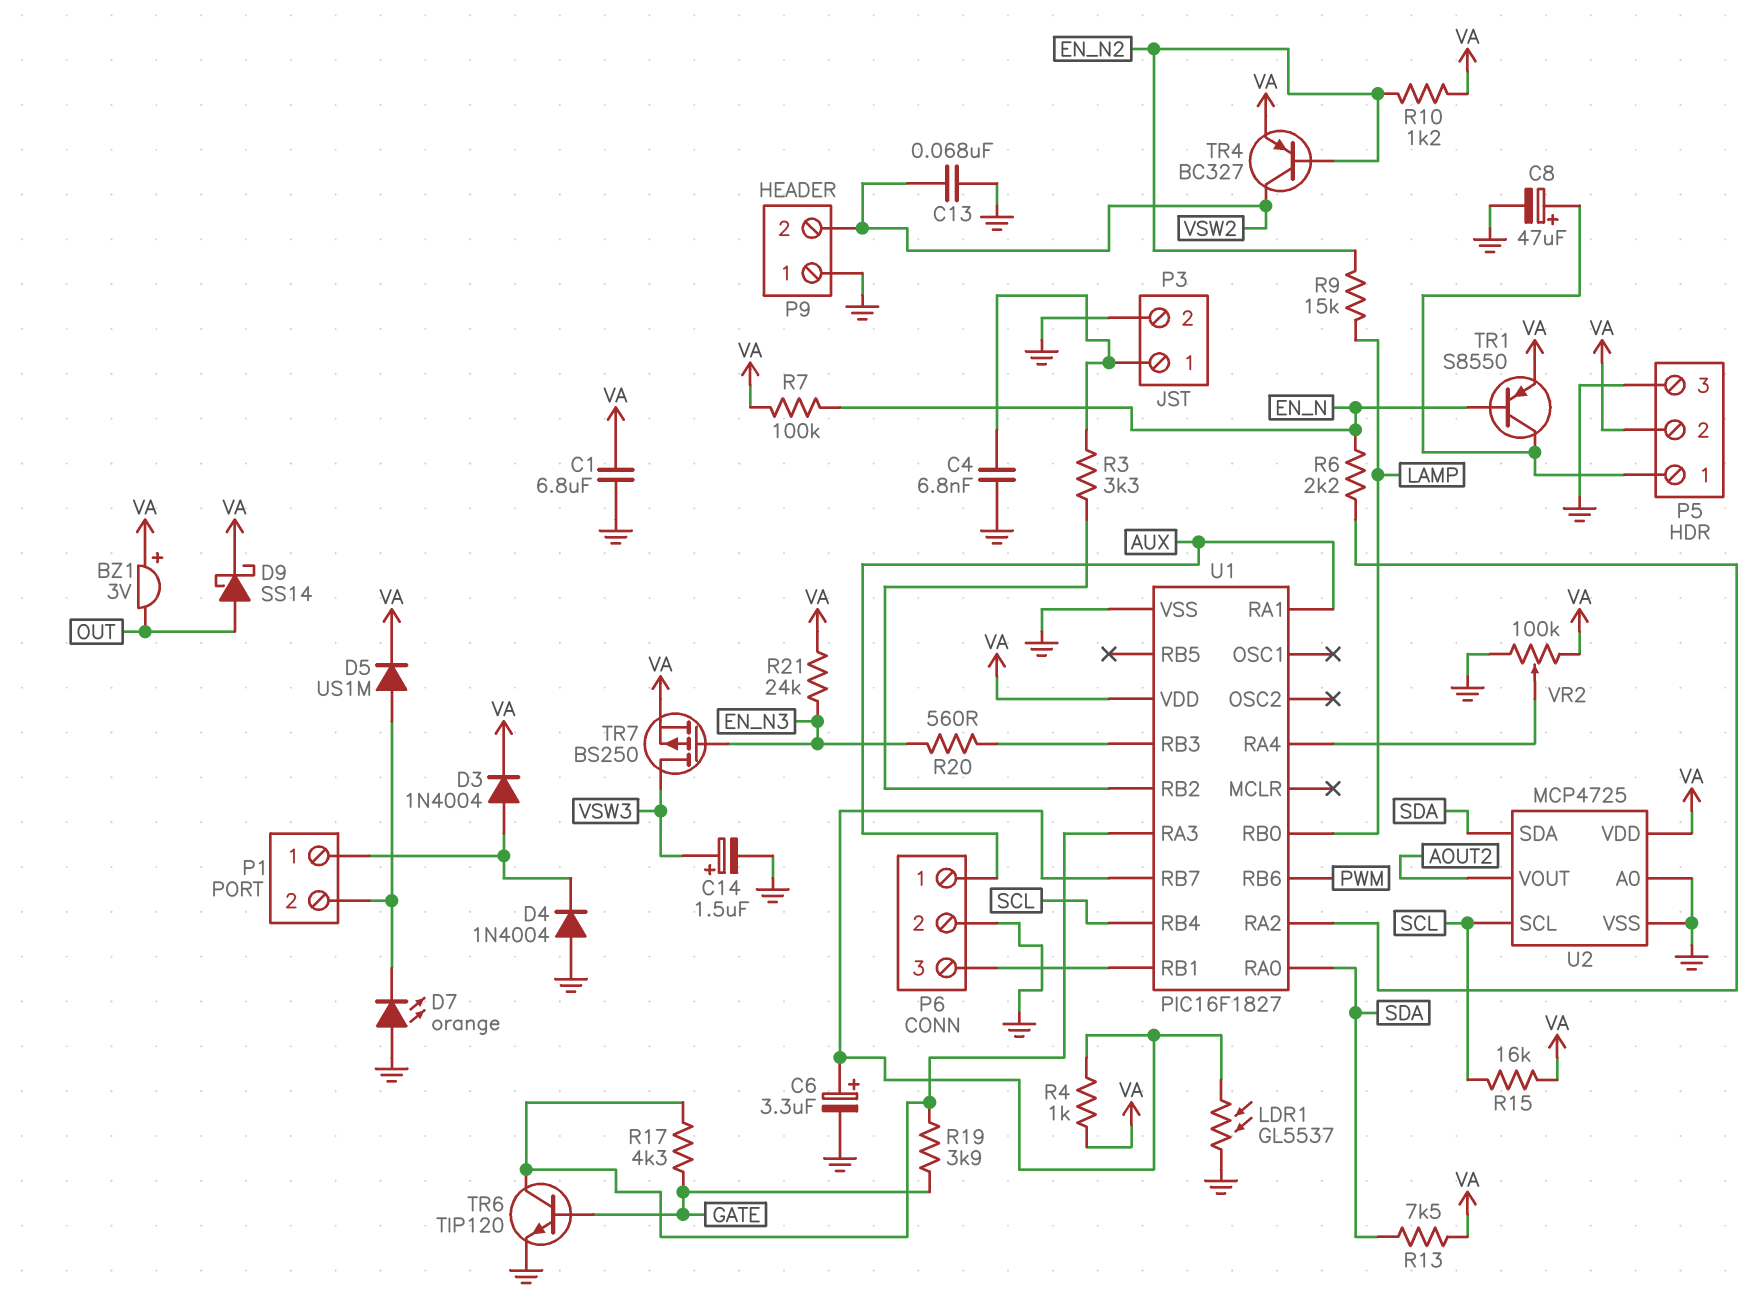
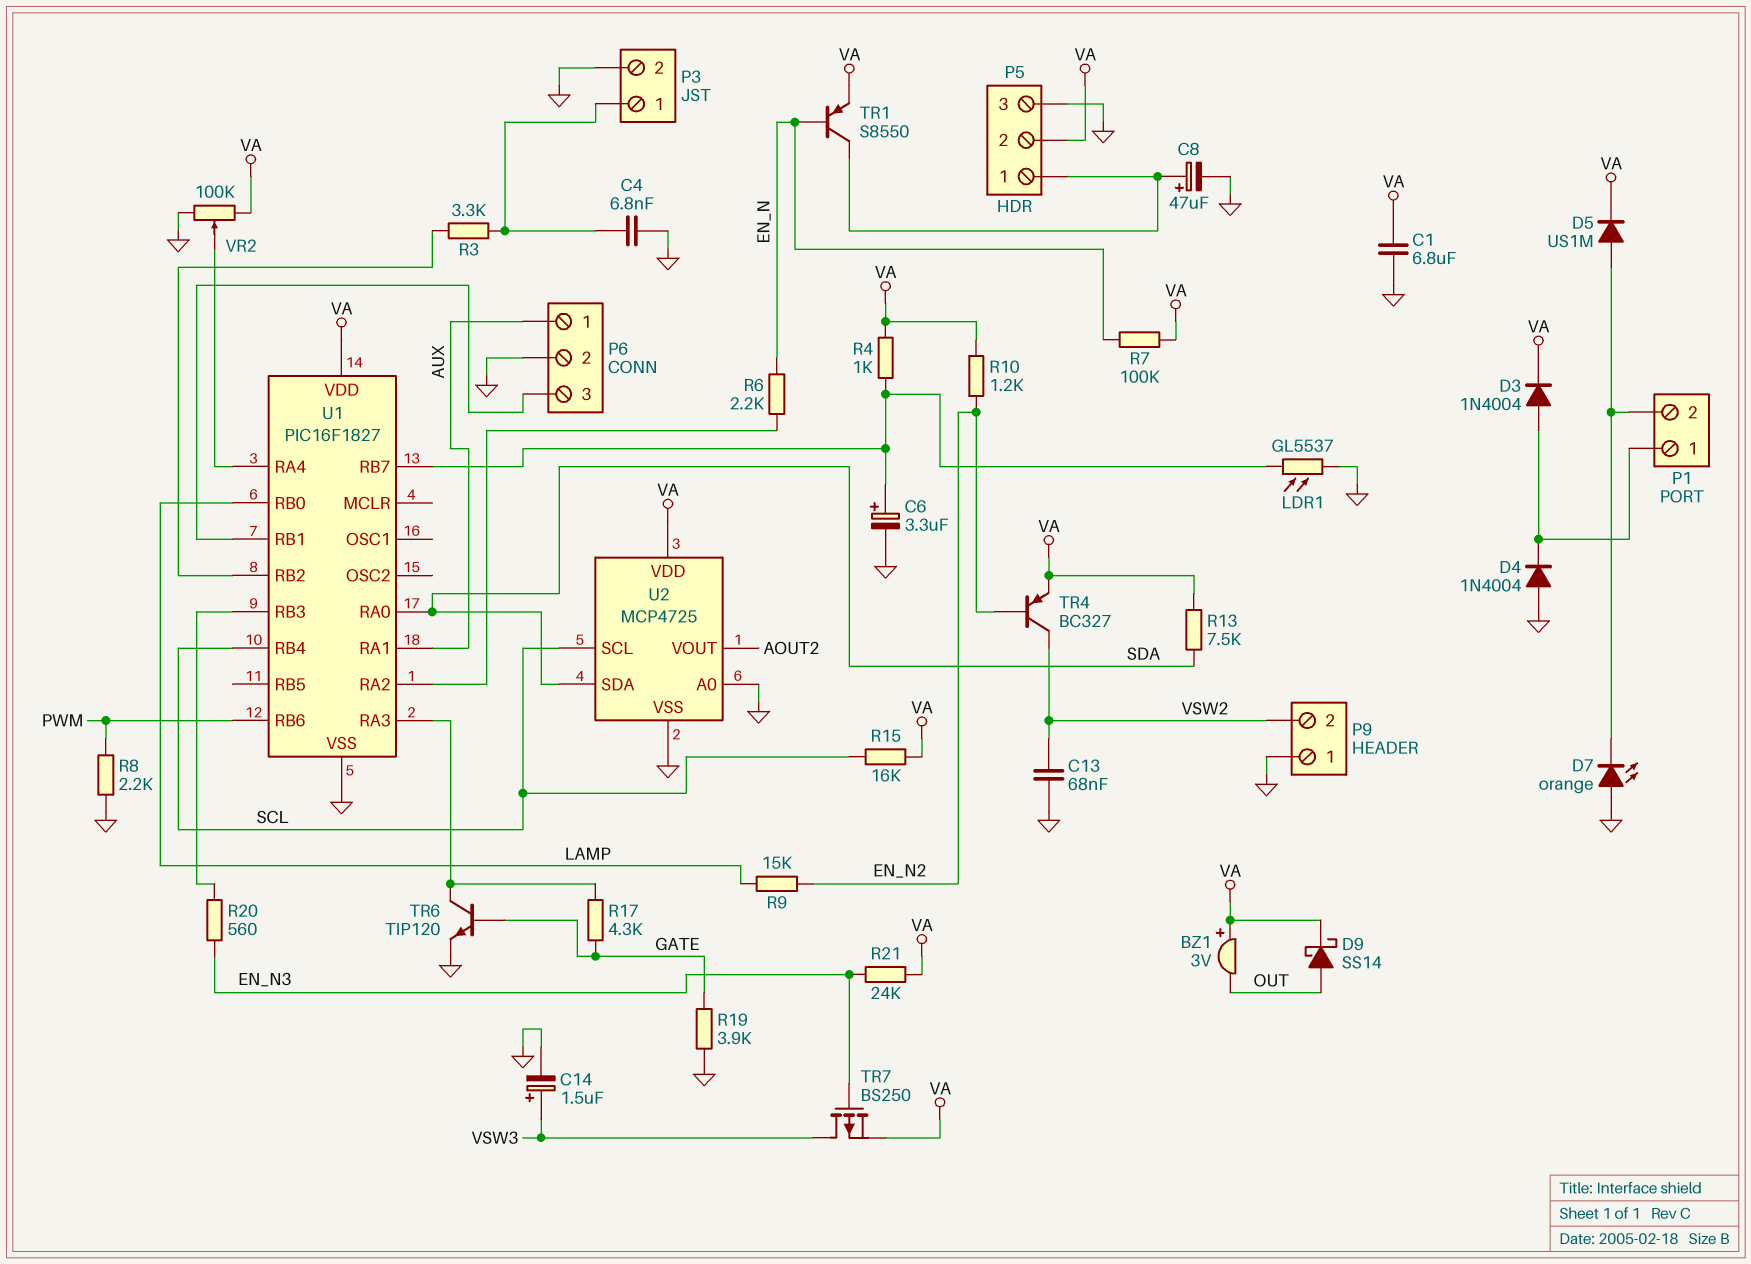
R8: none -> 2.2k (GND, PWM)
R19: 3.9k (GATE, U1/RA3) -> 3.9k (GATE, GND)

